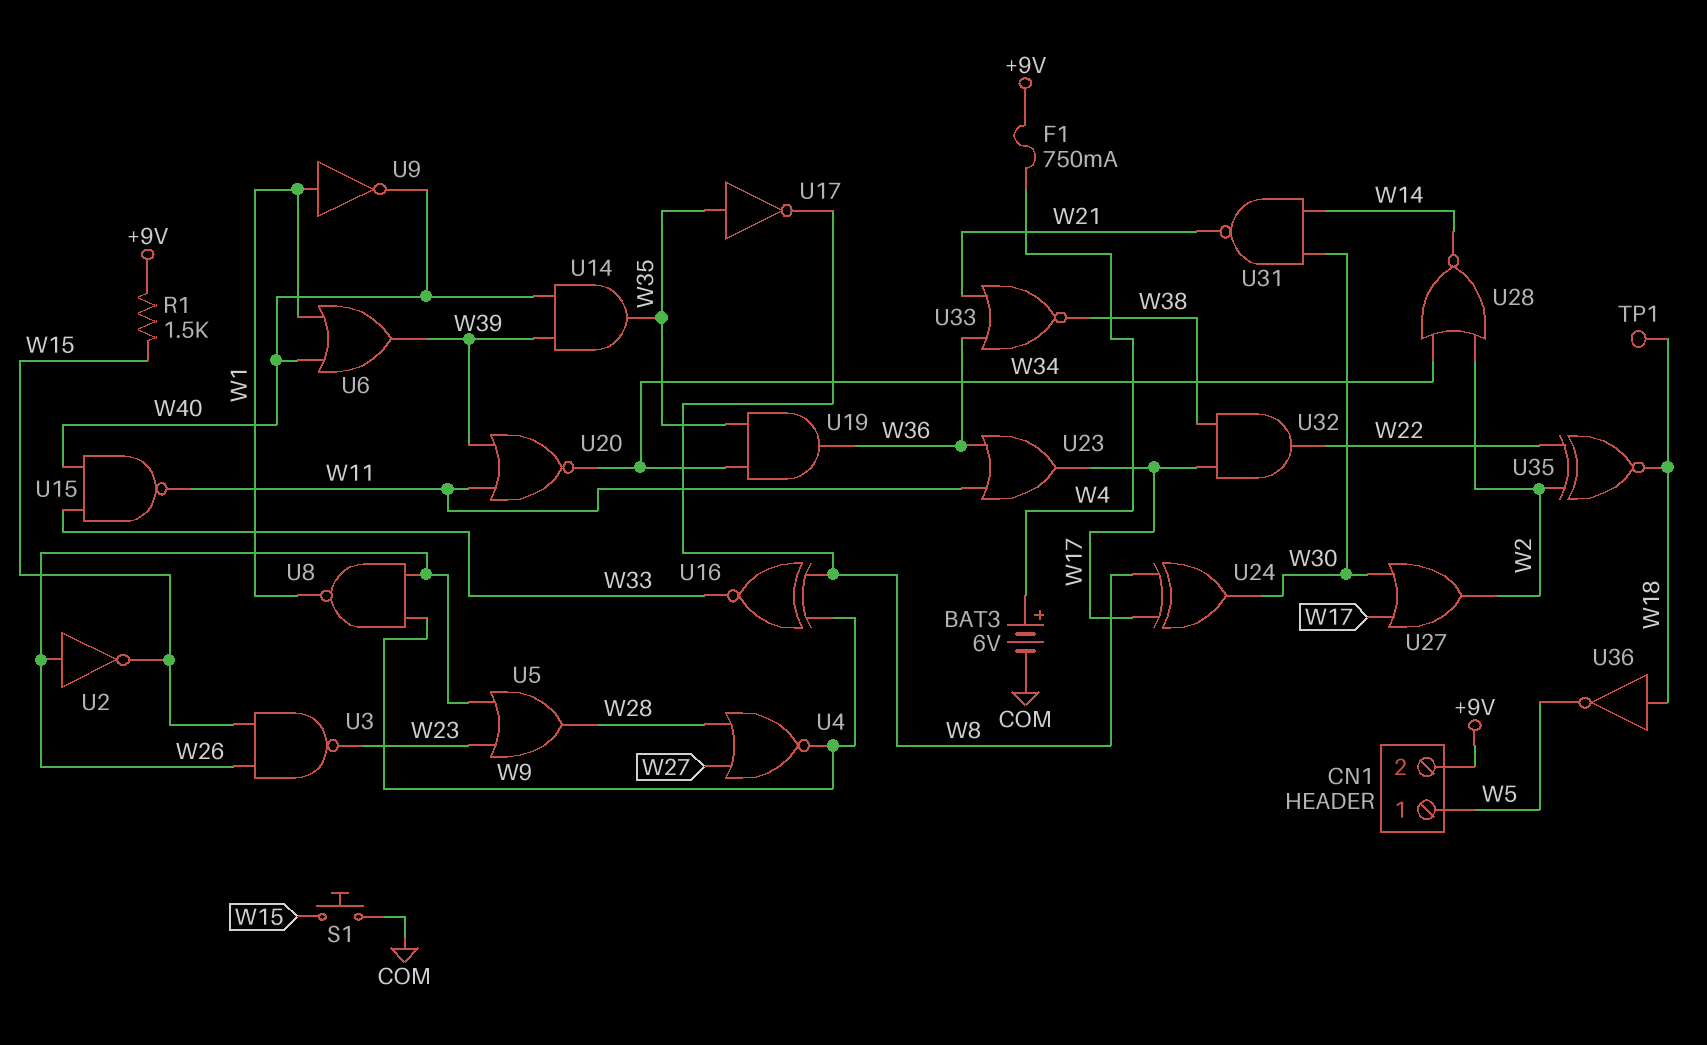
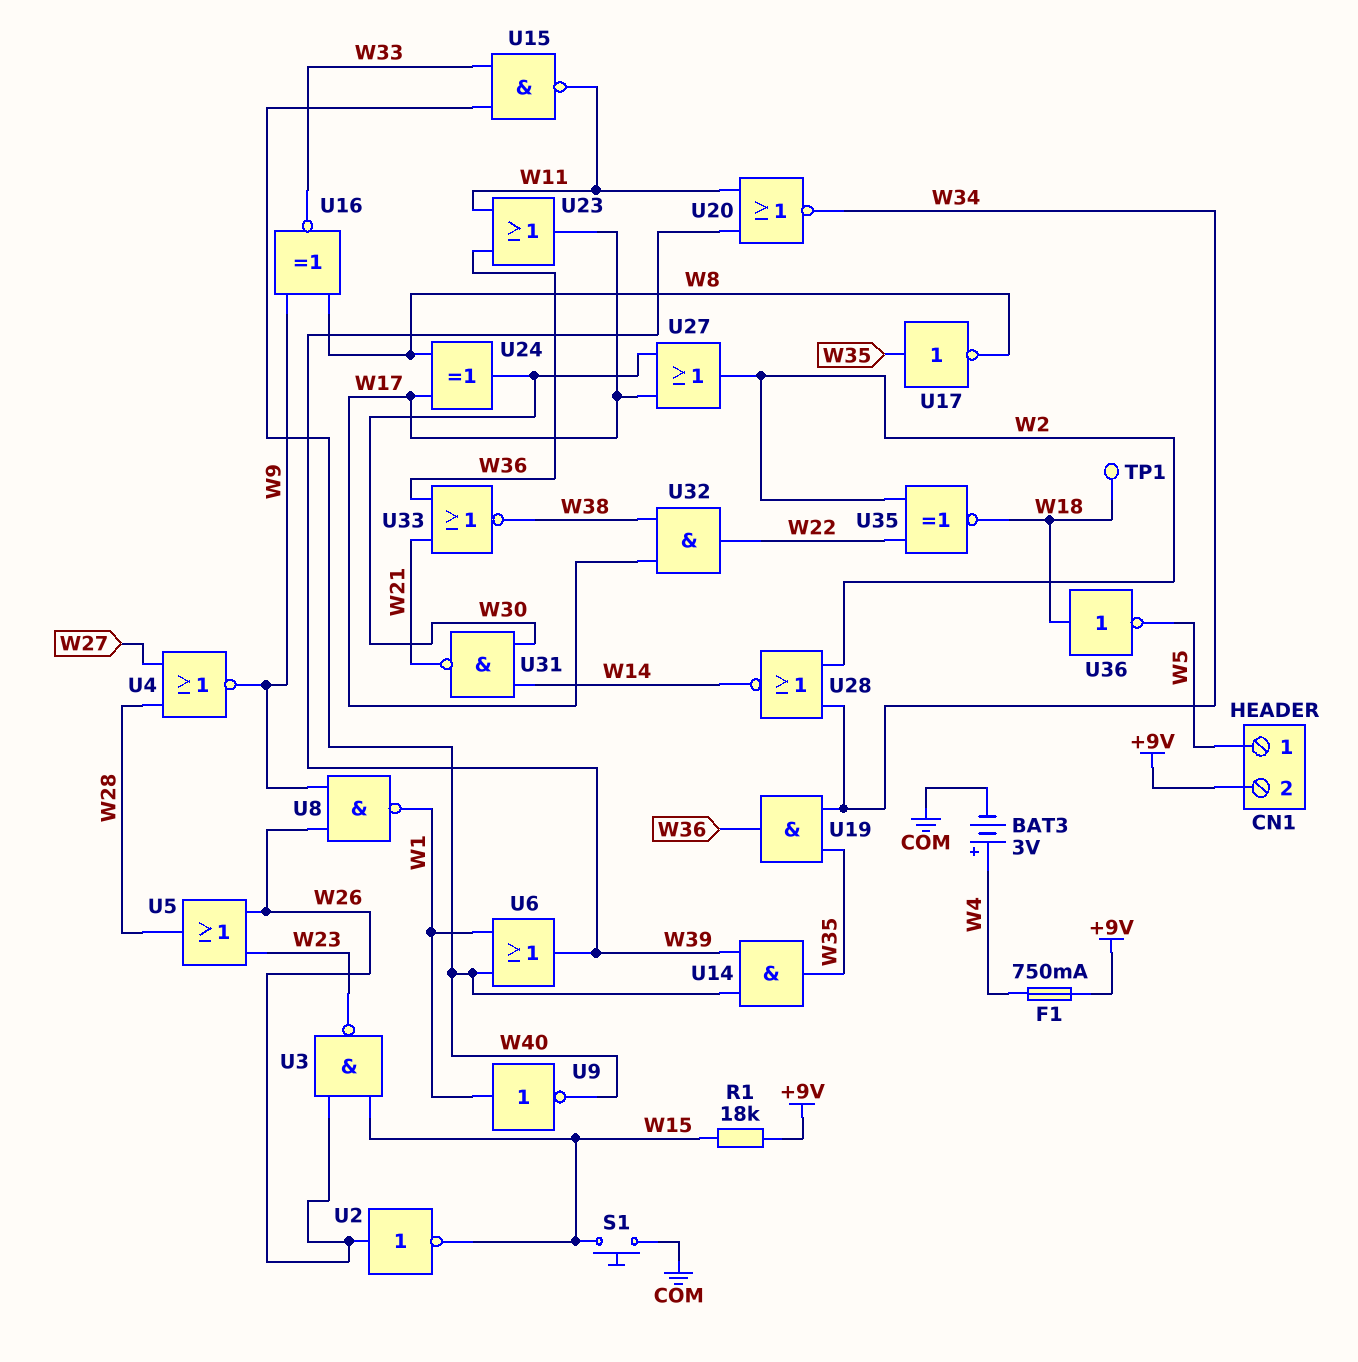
BAT3: 6V (plus W4, minus COM) -> 3V (plus W4, minus COM)
R1: 1.5k (+9V, W15) -> 18k (+9V, W15)

